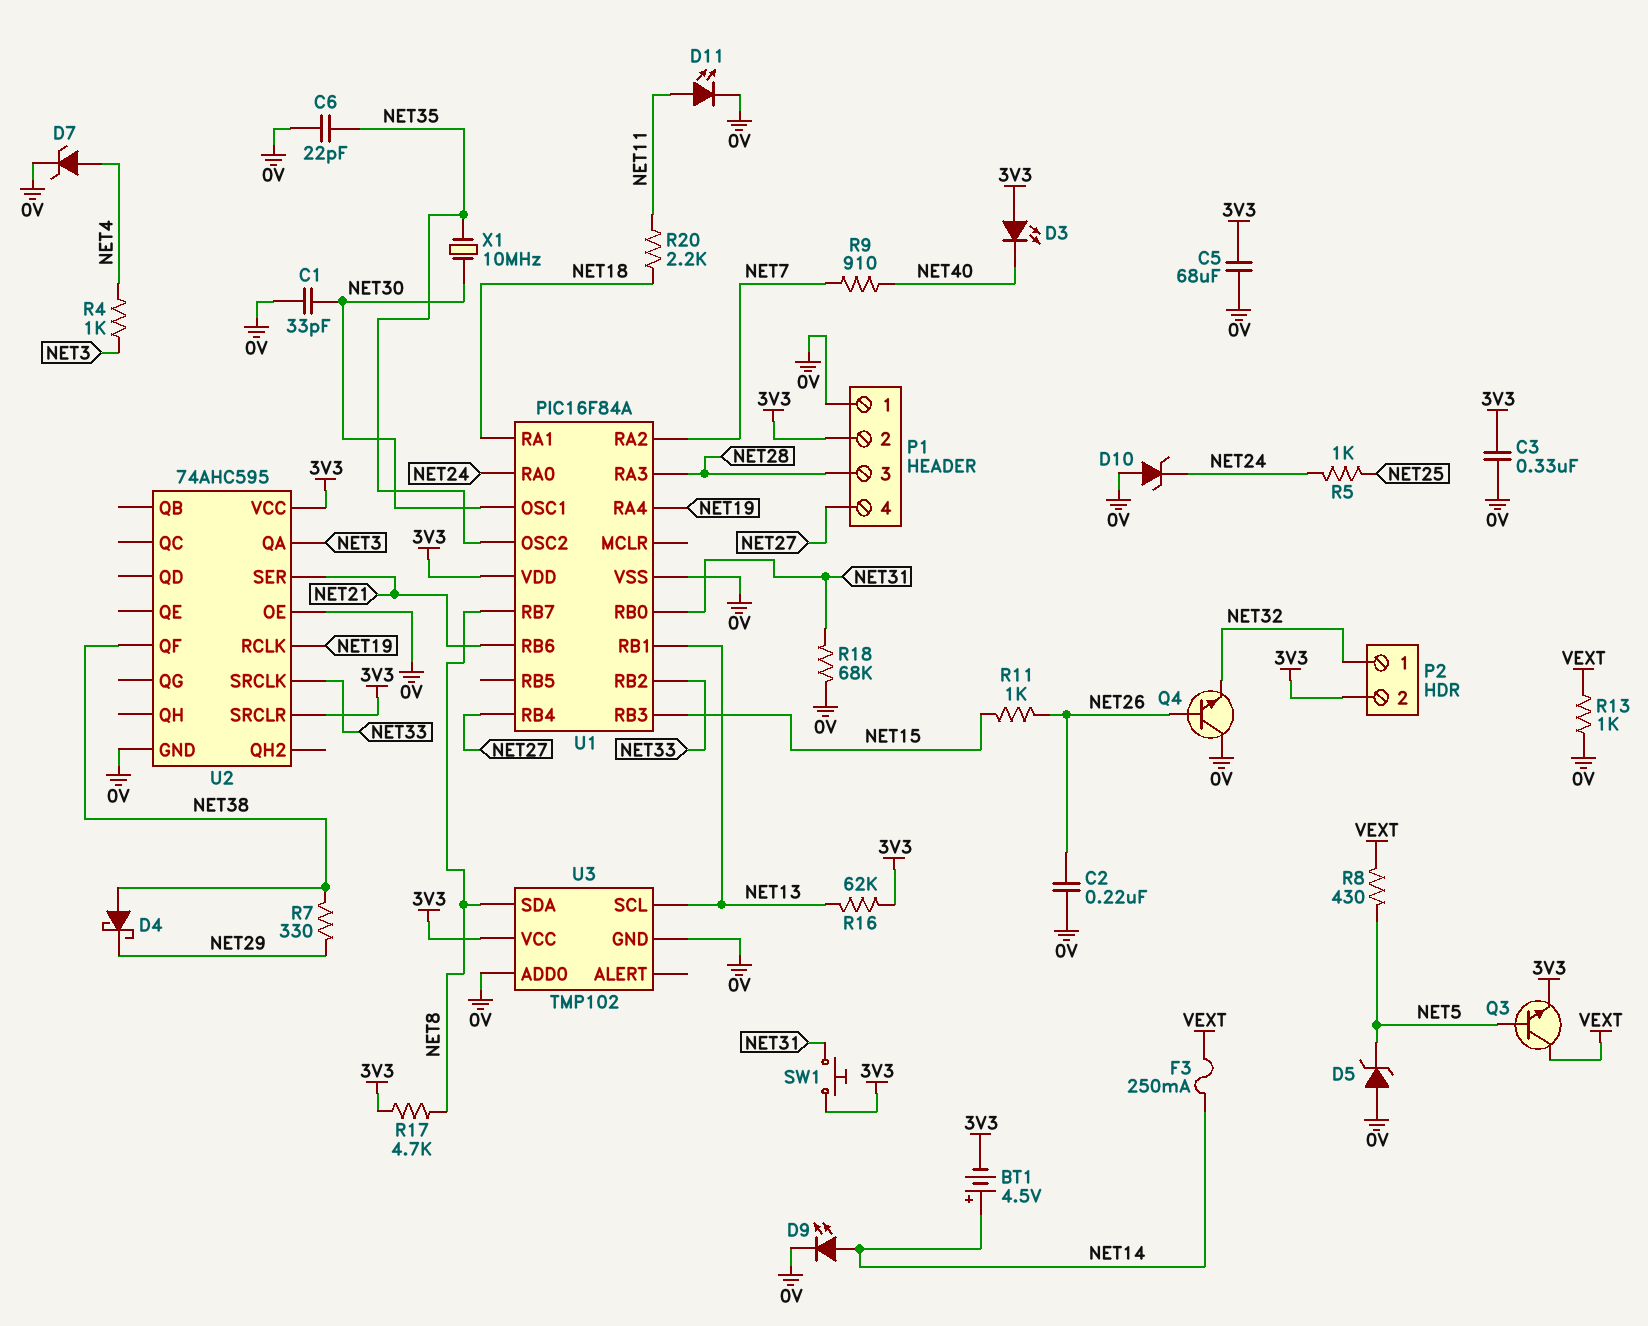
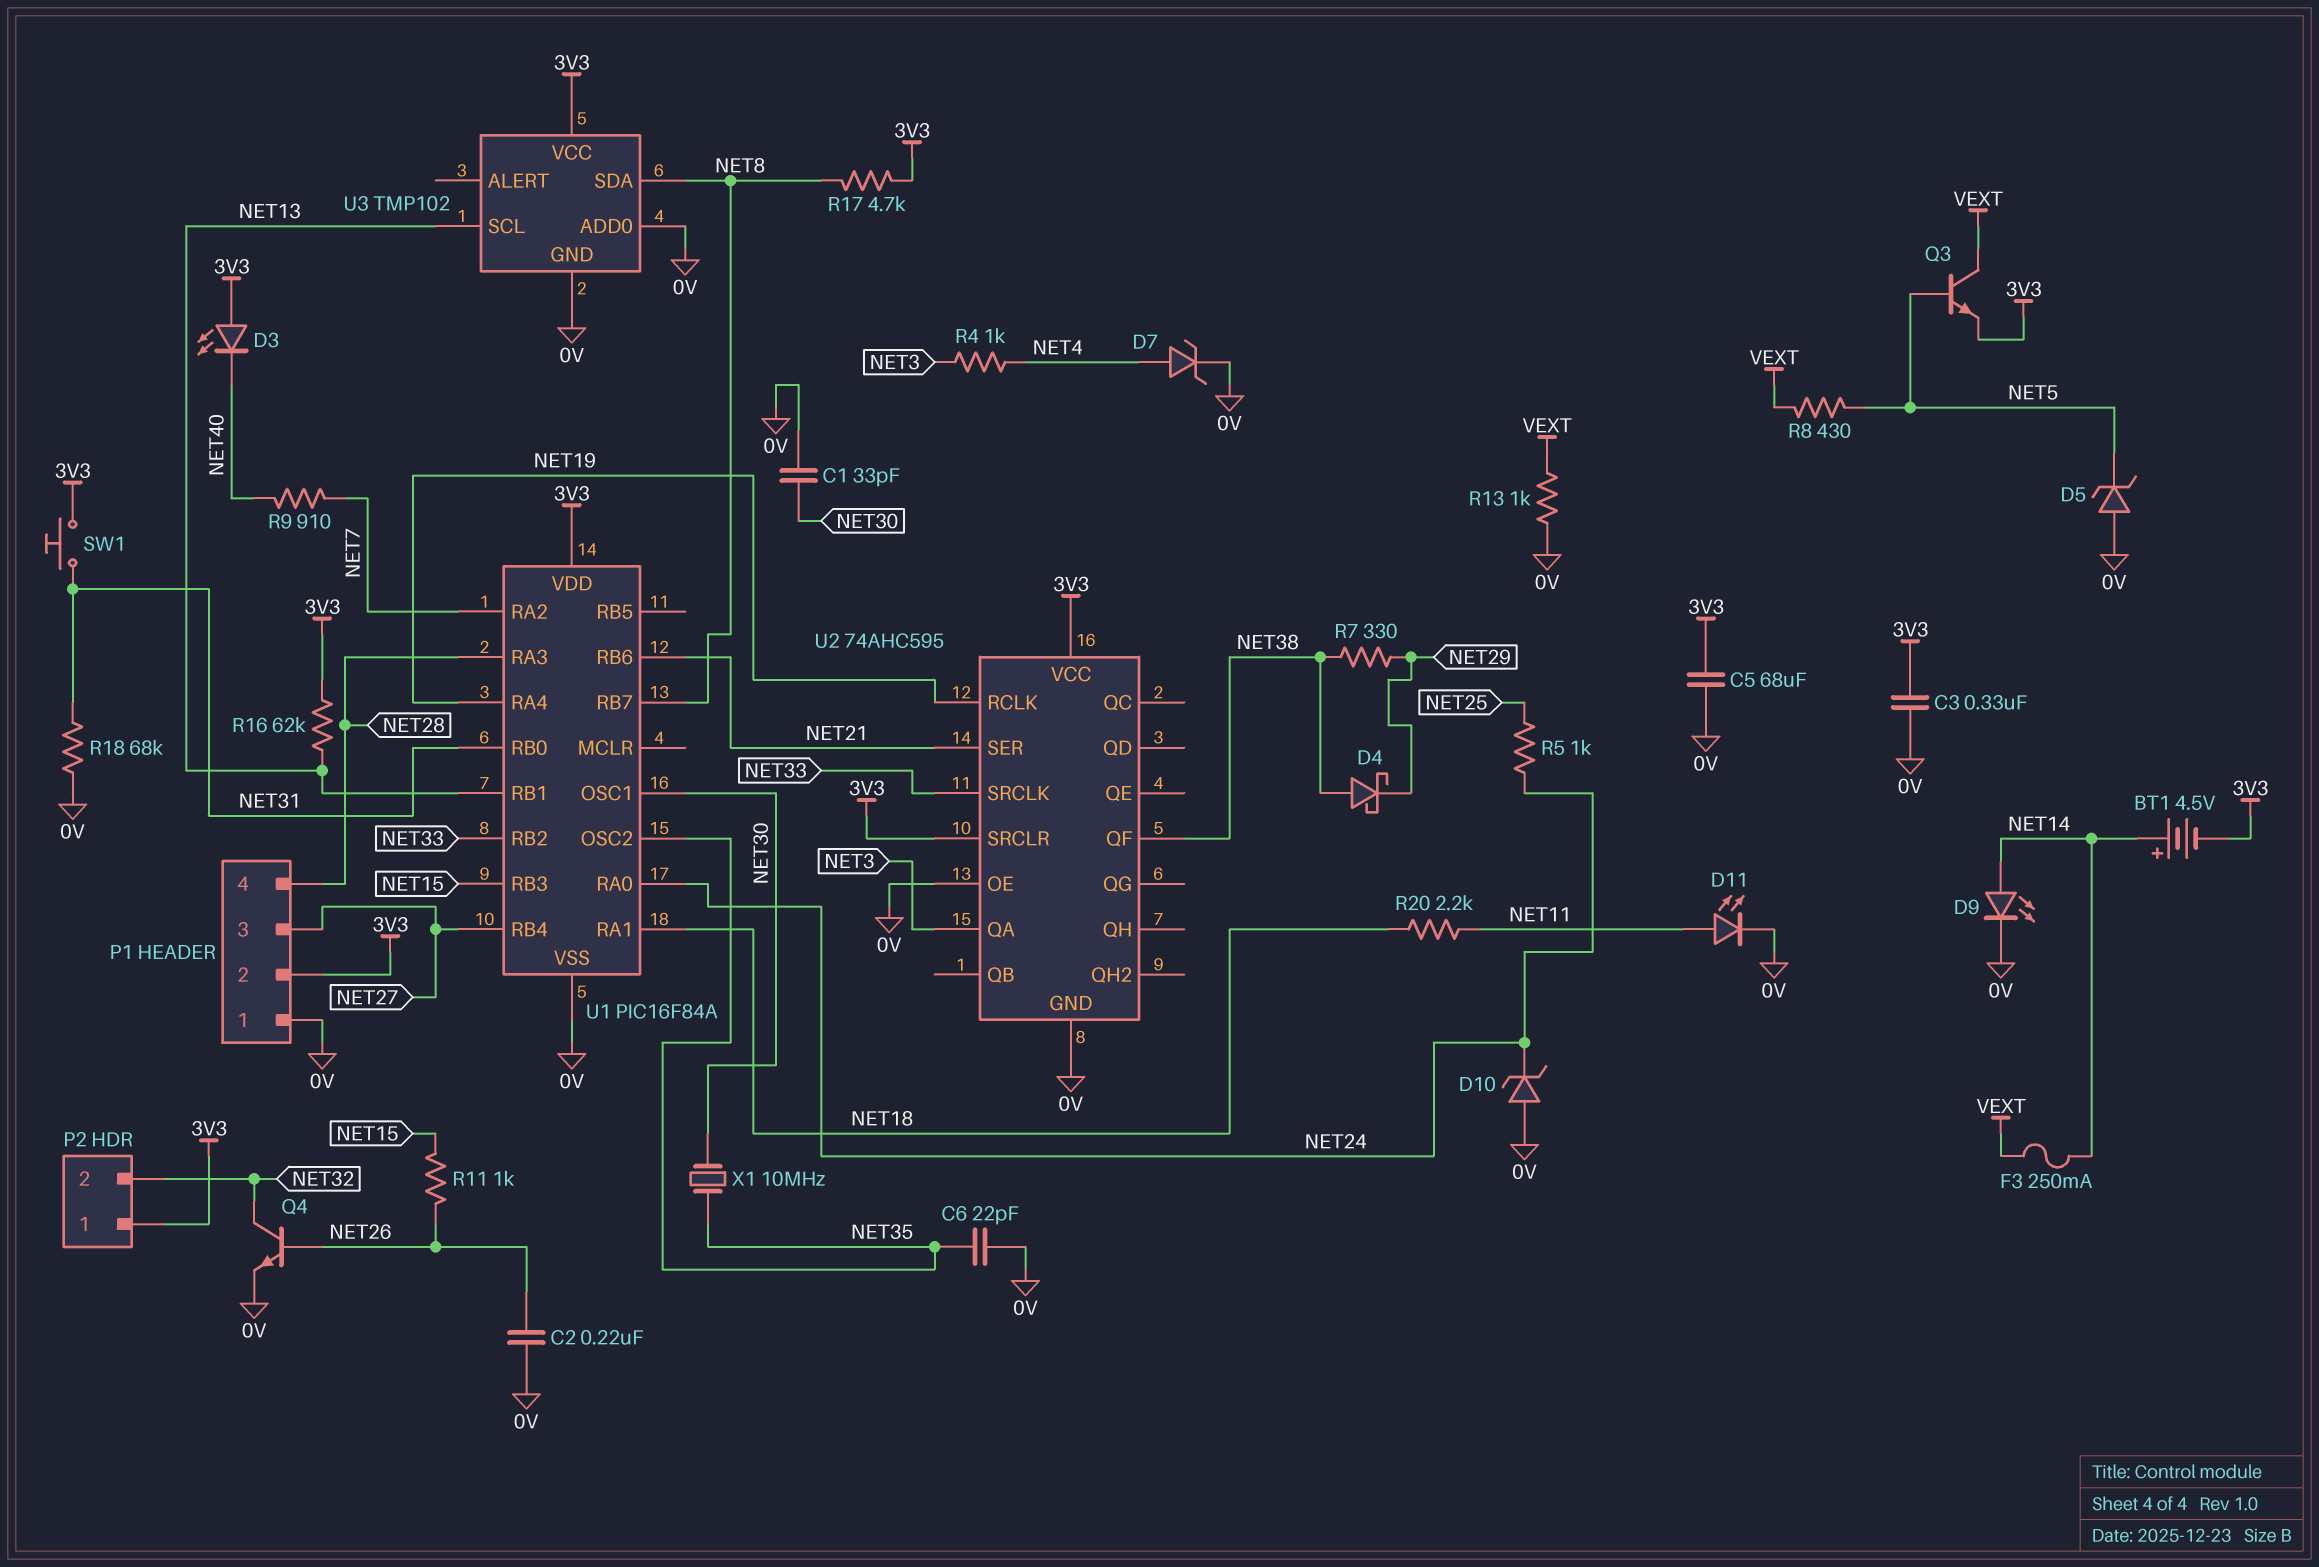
P1 pin 3: NET28 -> NET27
P1 pin 4: NET27 -> NET28
P2 pin 1: NET32 -> 3V3
P2 pin 2: 3V3 -> NET32
Q4: NPN (B NET26, C 0V, E NET32) -> NPN (B NET26, C NET32, E 0V)

